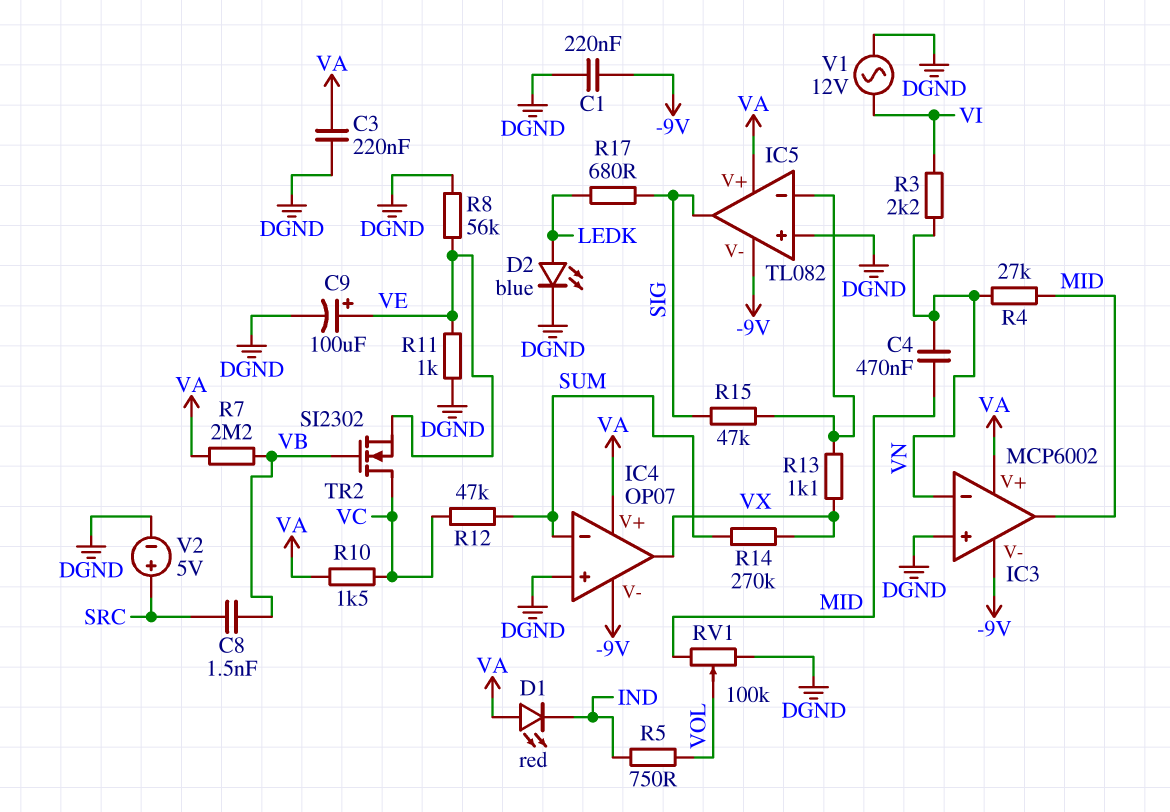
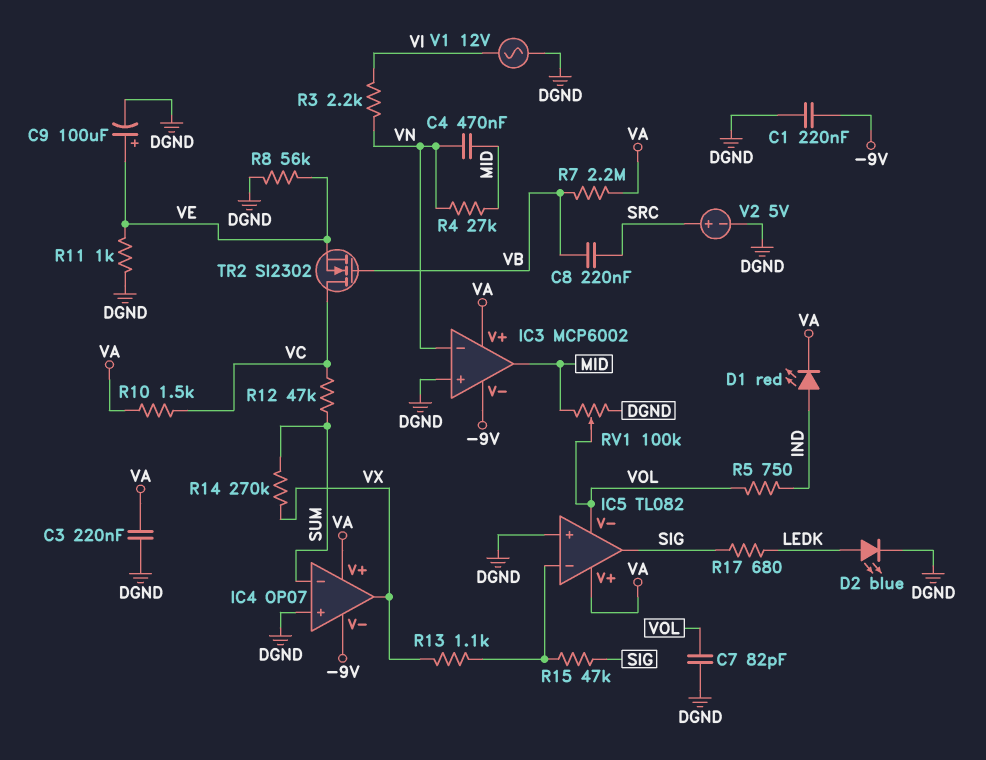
C7: none -> 82pF (DGND, VOL)
C8: 1.5nF (SRC, VB) -> 220nF (SRC, VB)
D1: LED red (A VA, K IND) -> LED red (A IND, K VA)
IC5 pin V-: -9V -> VOL

